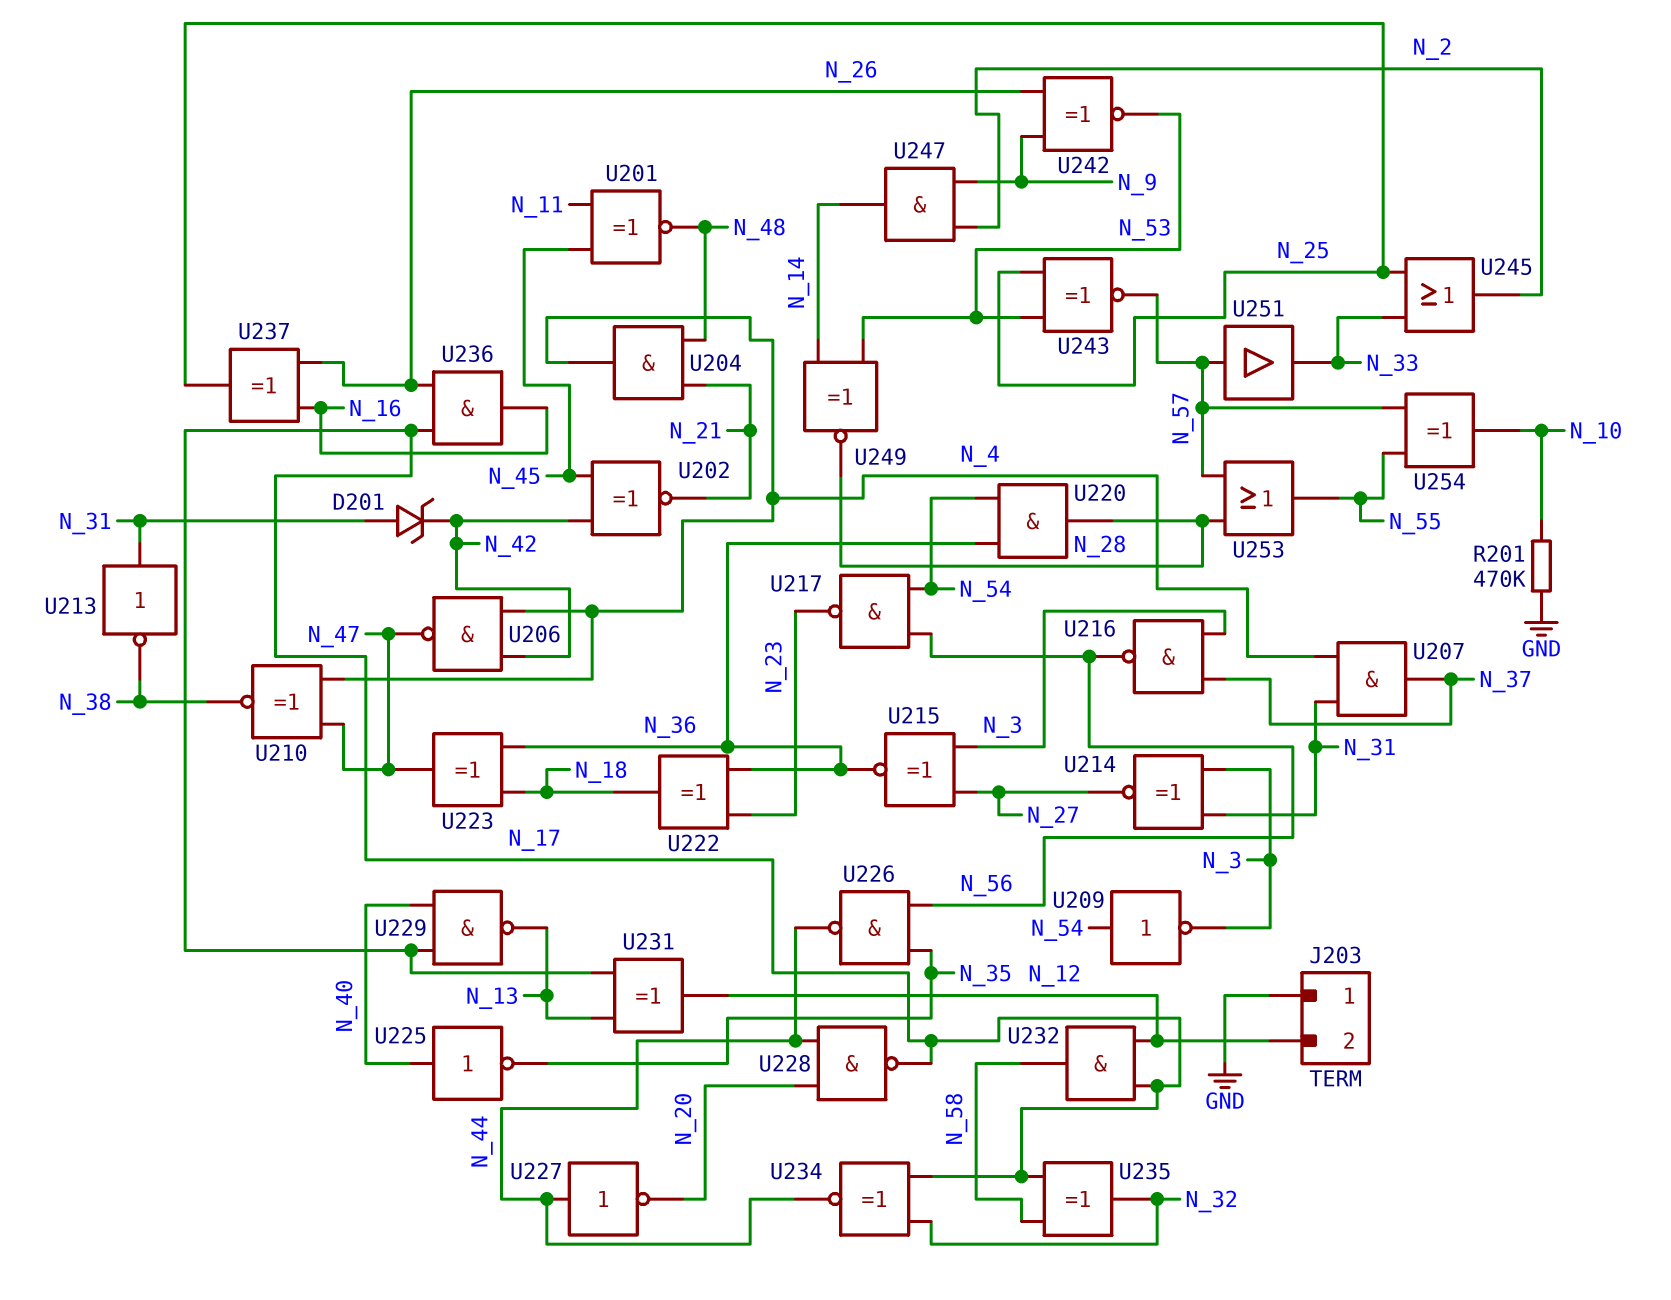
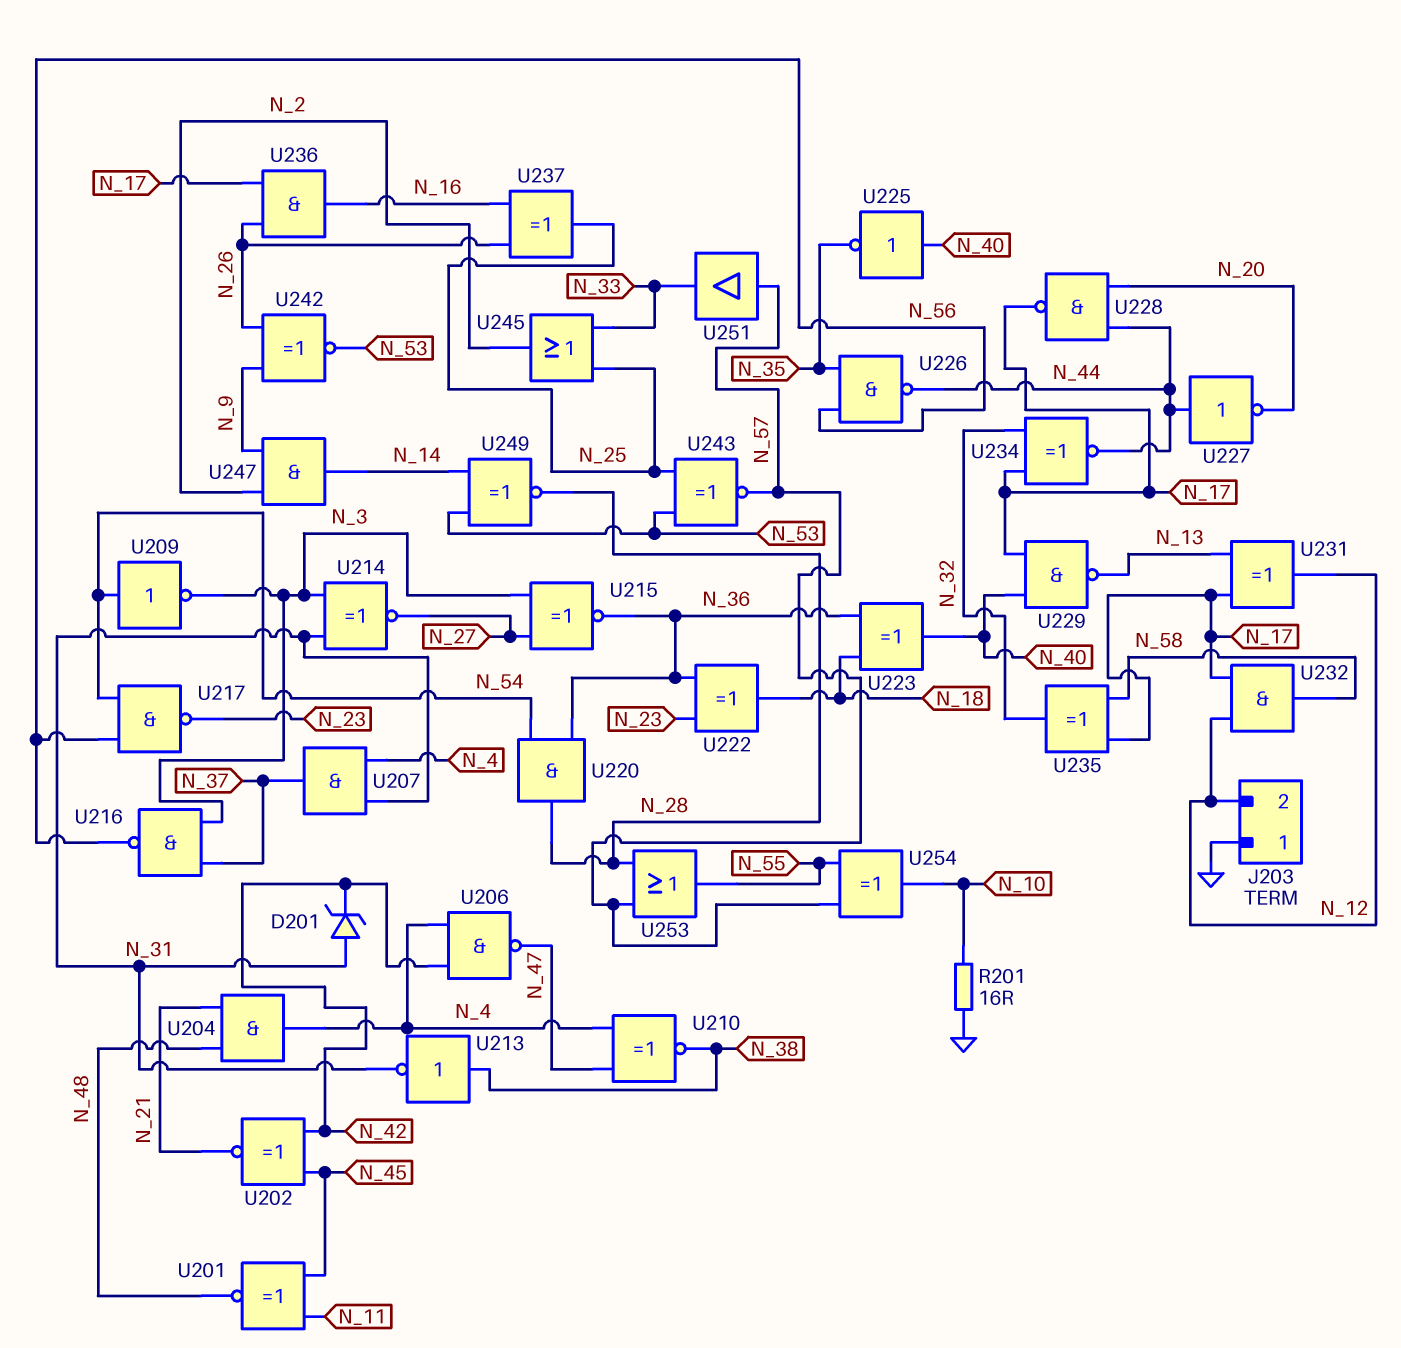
R201: 470k (GND, N_10) -> 16 (GND, N_10)
U213: NOT (in N_31, out N_38) -> NOT (in N_38, out N_31)
U223: XOR (in N_18, in N_36, out N_47) -> XOR (in N_18, in N_36, out N_40)

